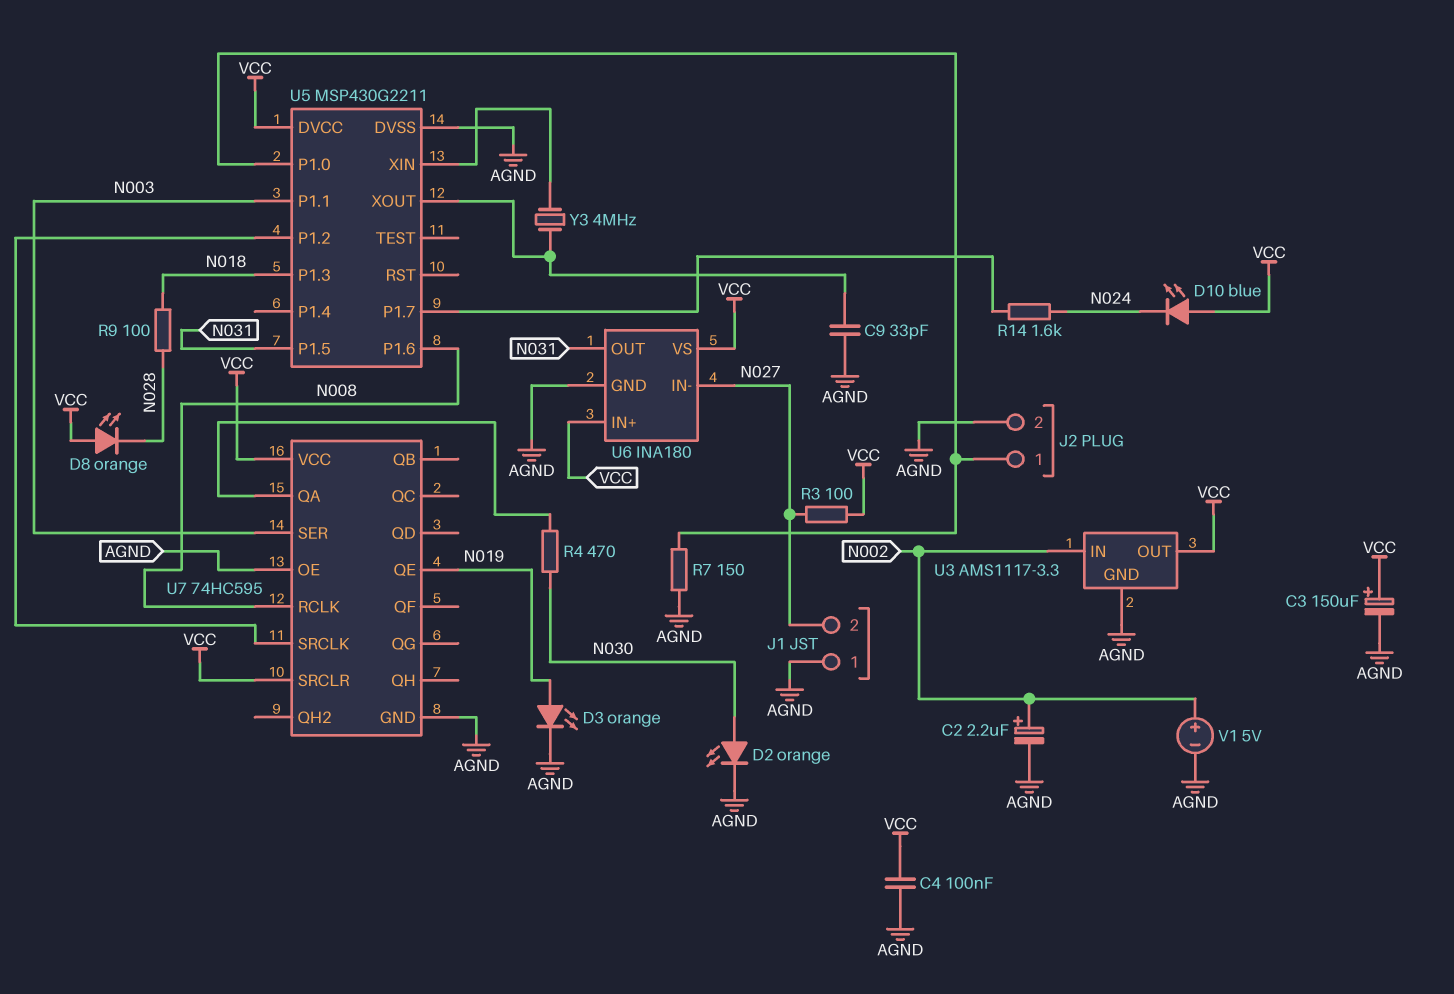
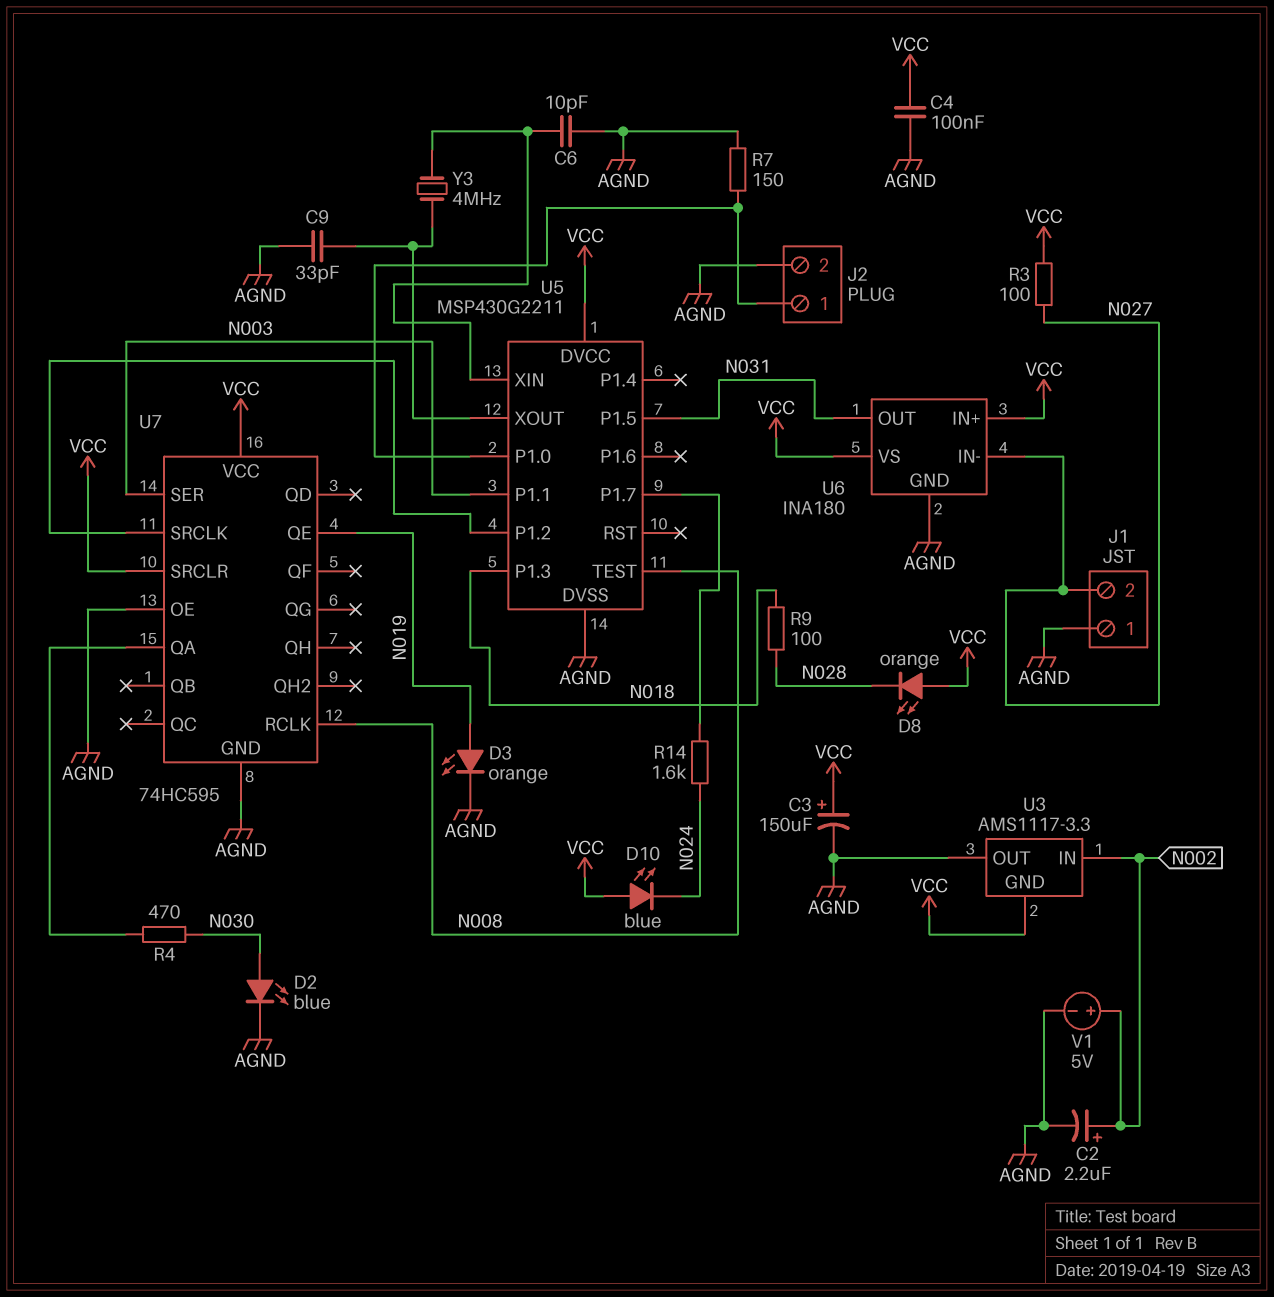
C6: none -> 10pF (AGND, U5/XIN)
D2: LED orange (A N030, K AGND) -> LED blue (A N030, K AGND)
U3 pin GND: AGND -> VCC
U3 pin OUT: VCC -> AGND
U5 pin P1.6: N008 -> none
U5 pin TEST: none -> N008

